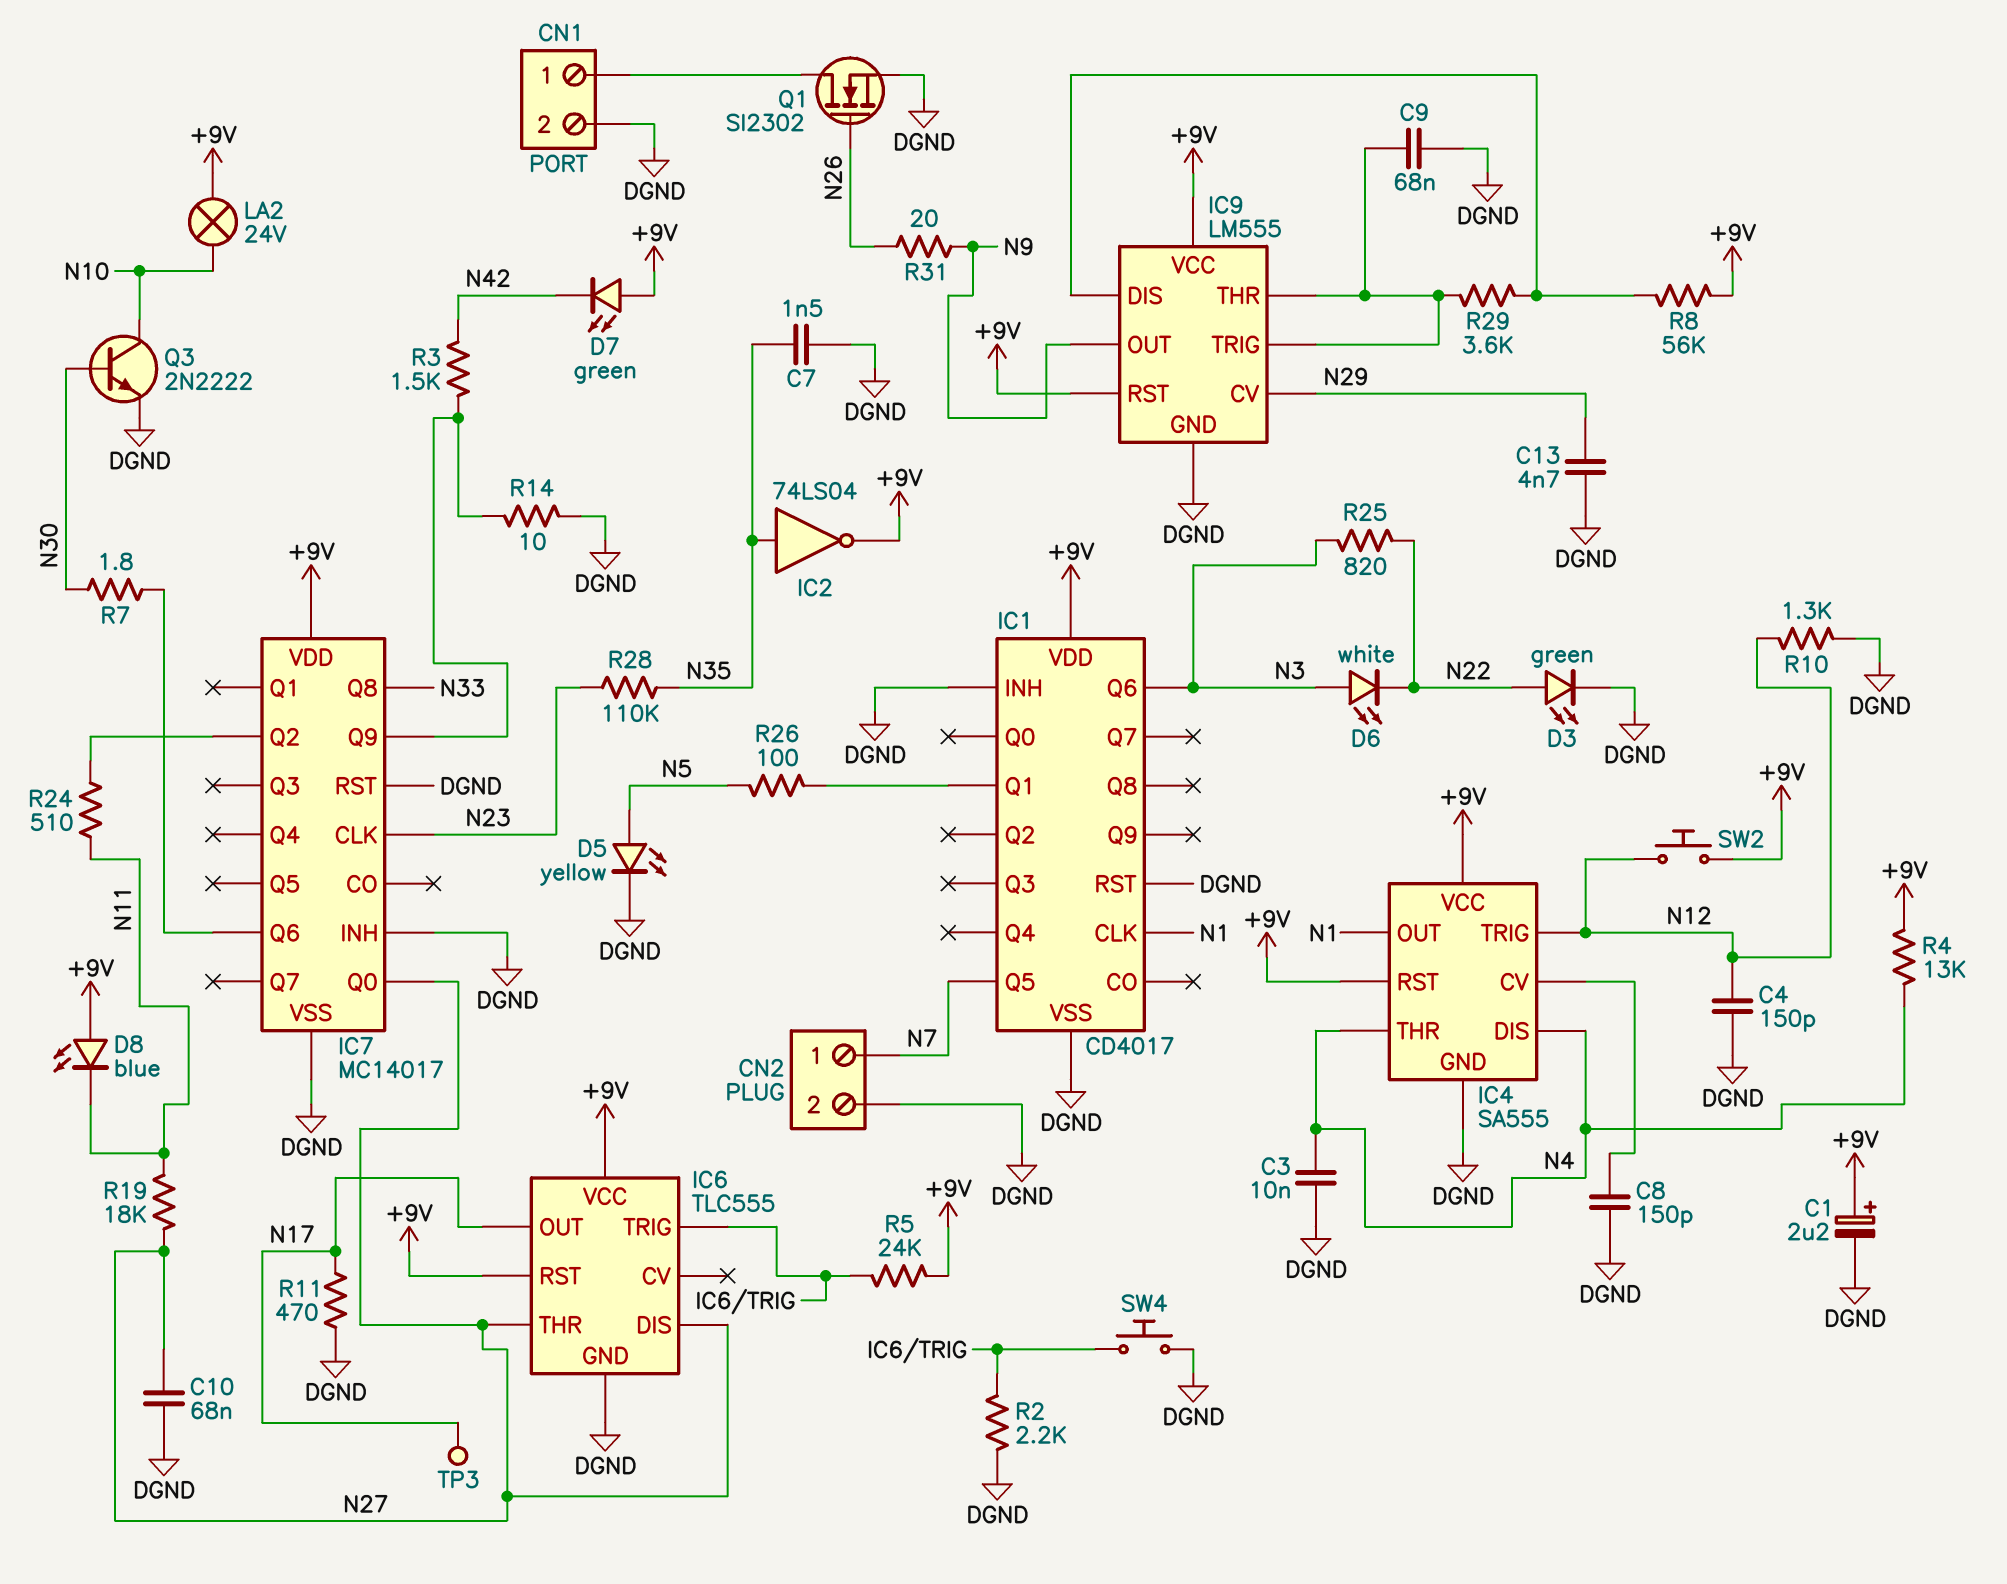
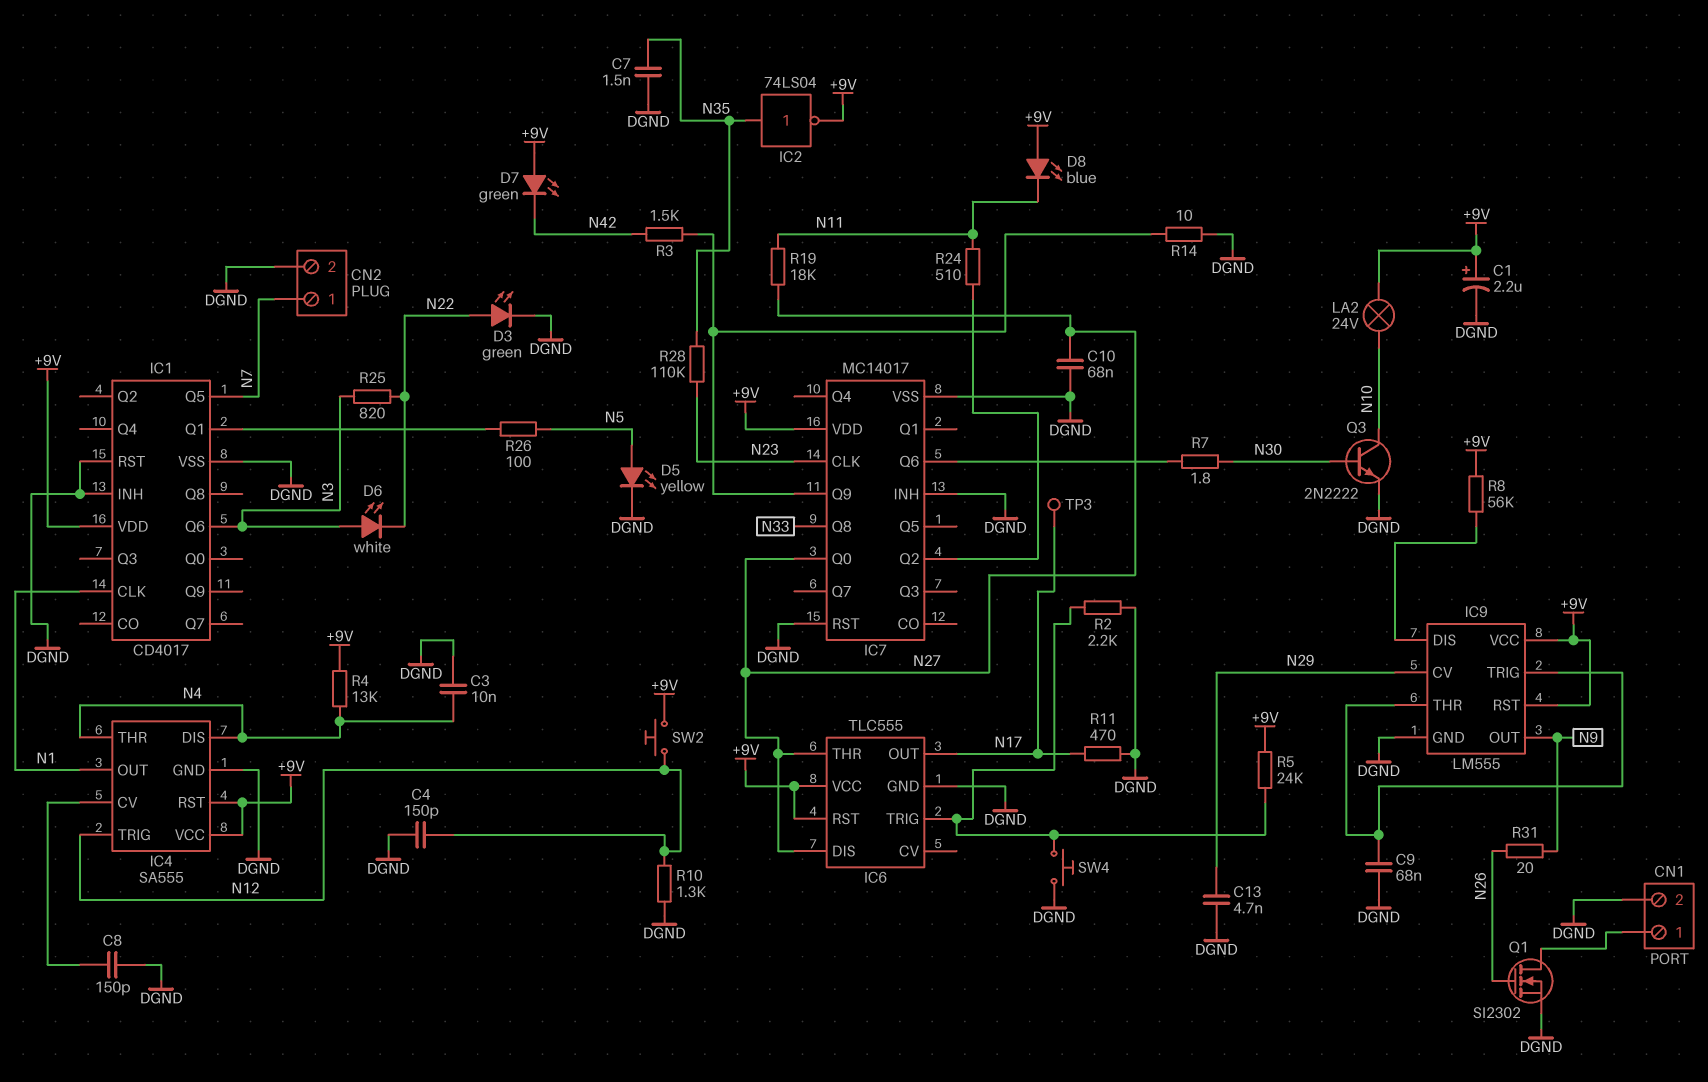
R29: 3.6k (IC9/DIS, IC9/THR) -> none

